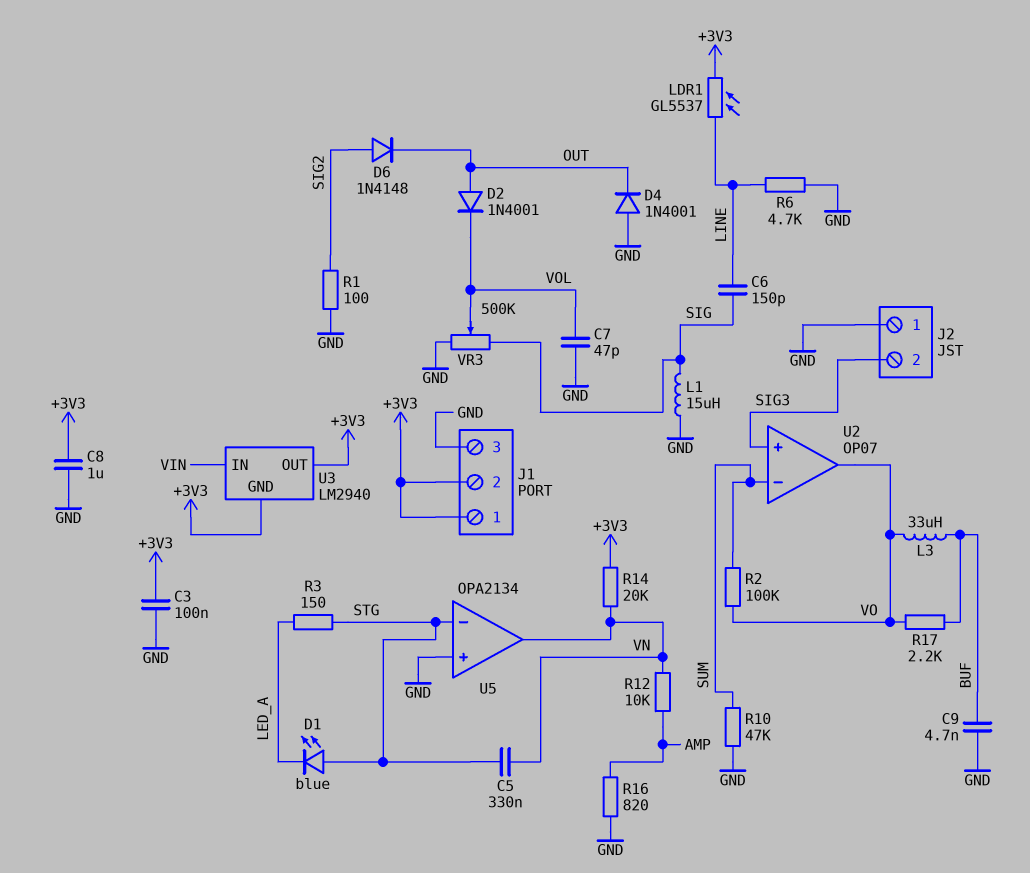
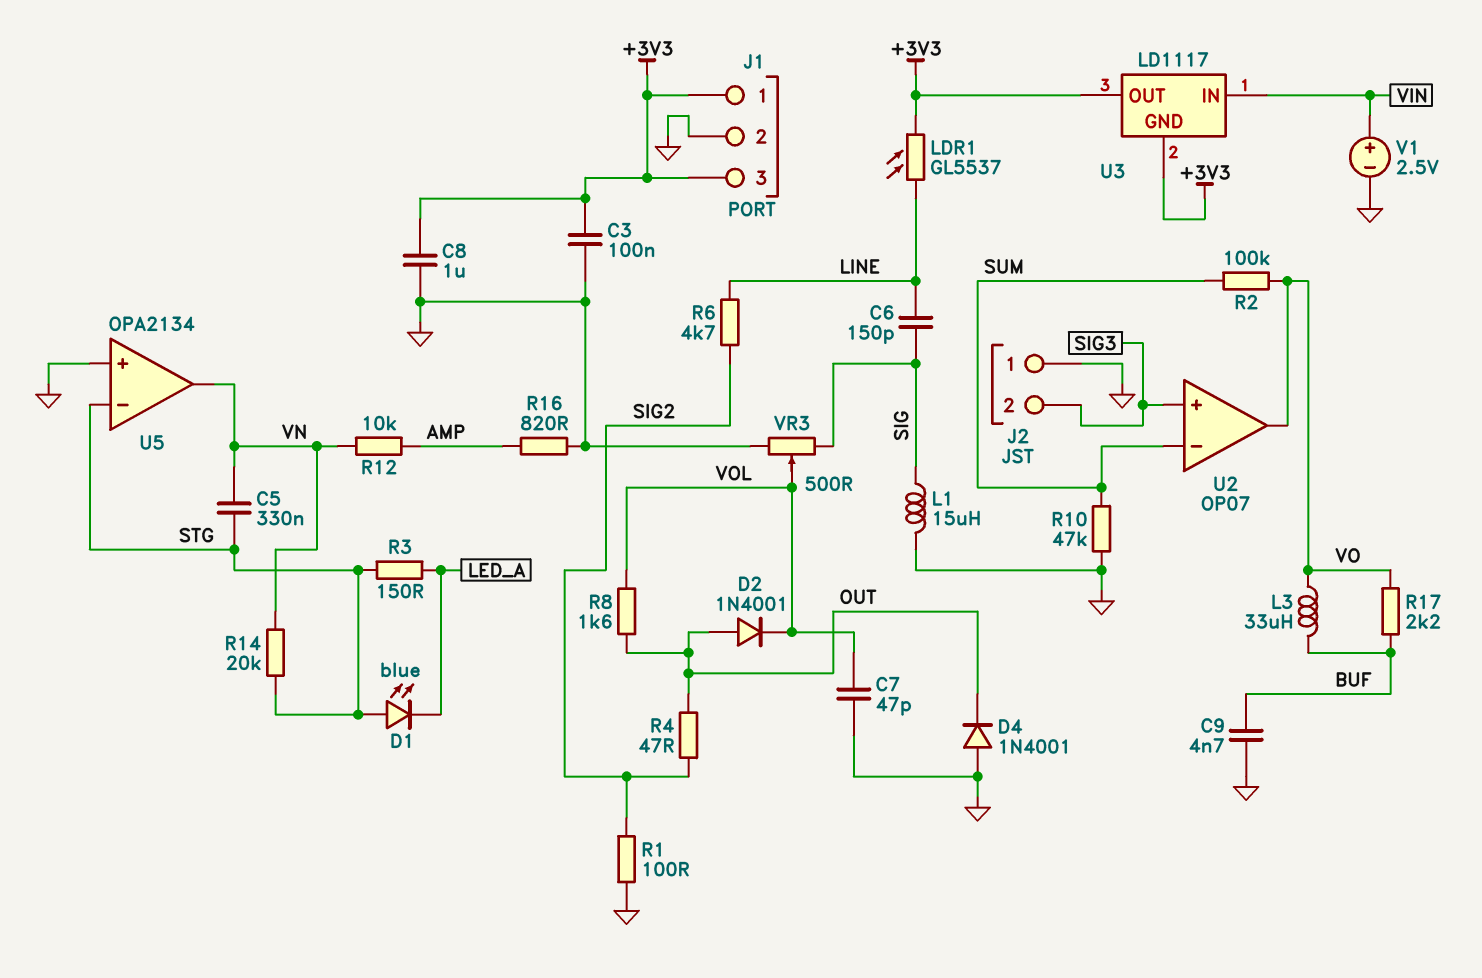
D6: diode 1N4148 (A SIG2, K OUT) -> none
J1 pin 2: +3V3 -> GND
J1 pin 3: GND -> +3V3
R4: none -> 47 (OUT, SIG2)
R6: 4.7k (GND, LINE) -> 4.7k (LINE, SIG2)
R8: none -> 1.6k (OUT, VOL)
R14: 20k (+3V3, VN) -> 20k (STG, VN)
U3: LM2940 -> LD1117
V1: none -> 2.5V (plus VIN, minus GND)
VR3: 500k (GND, SIG, wiper VOL) -> 500 (GND, SIG, wiper VOL)

